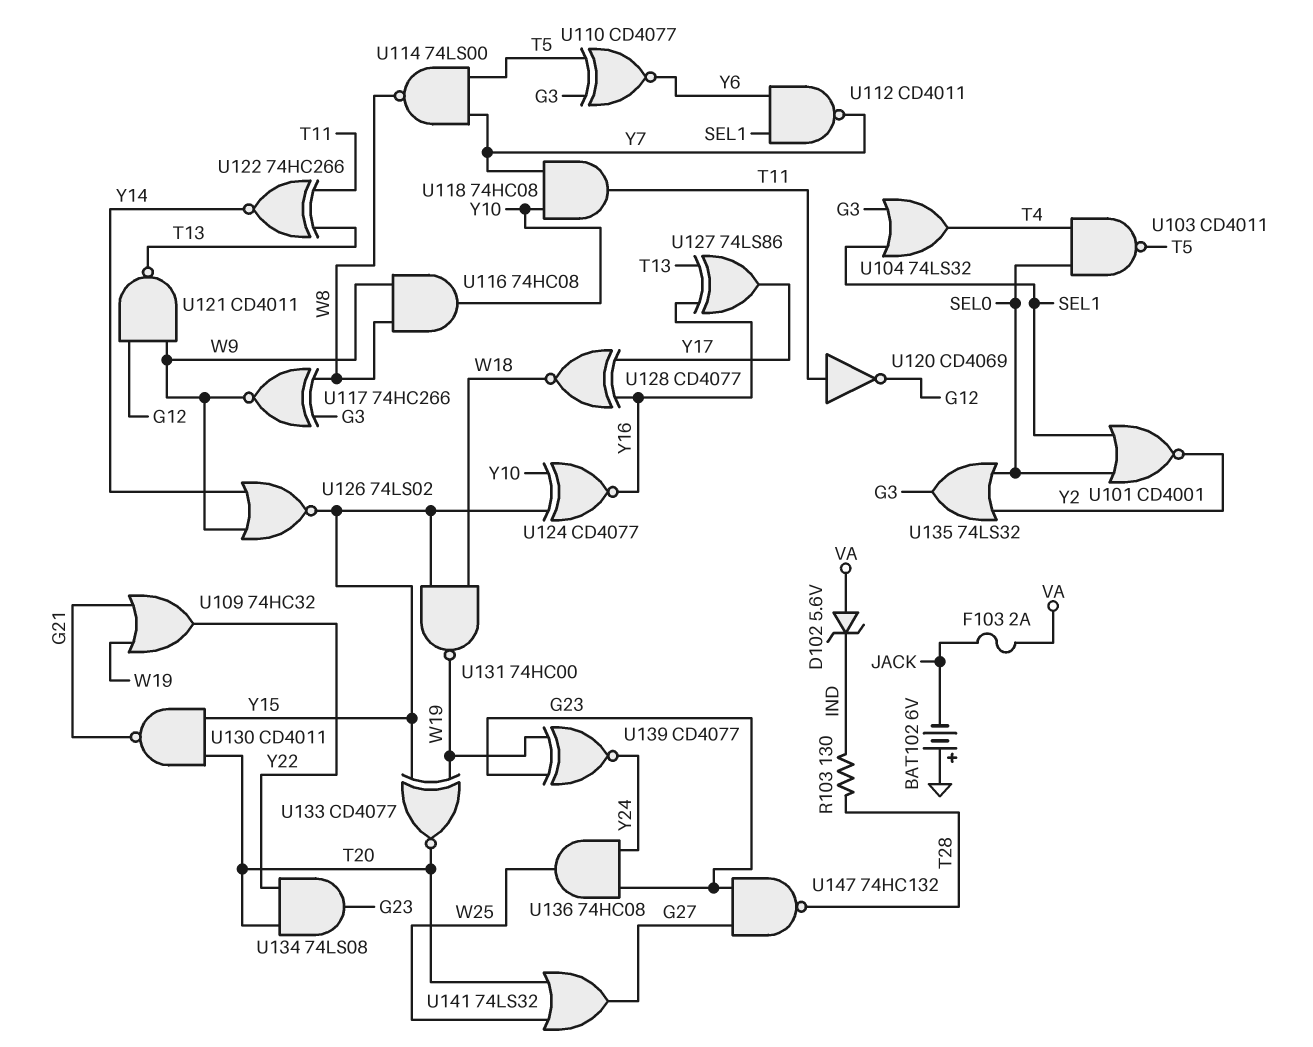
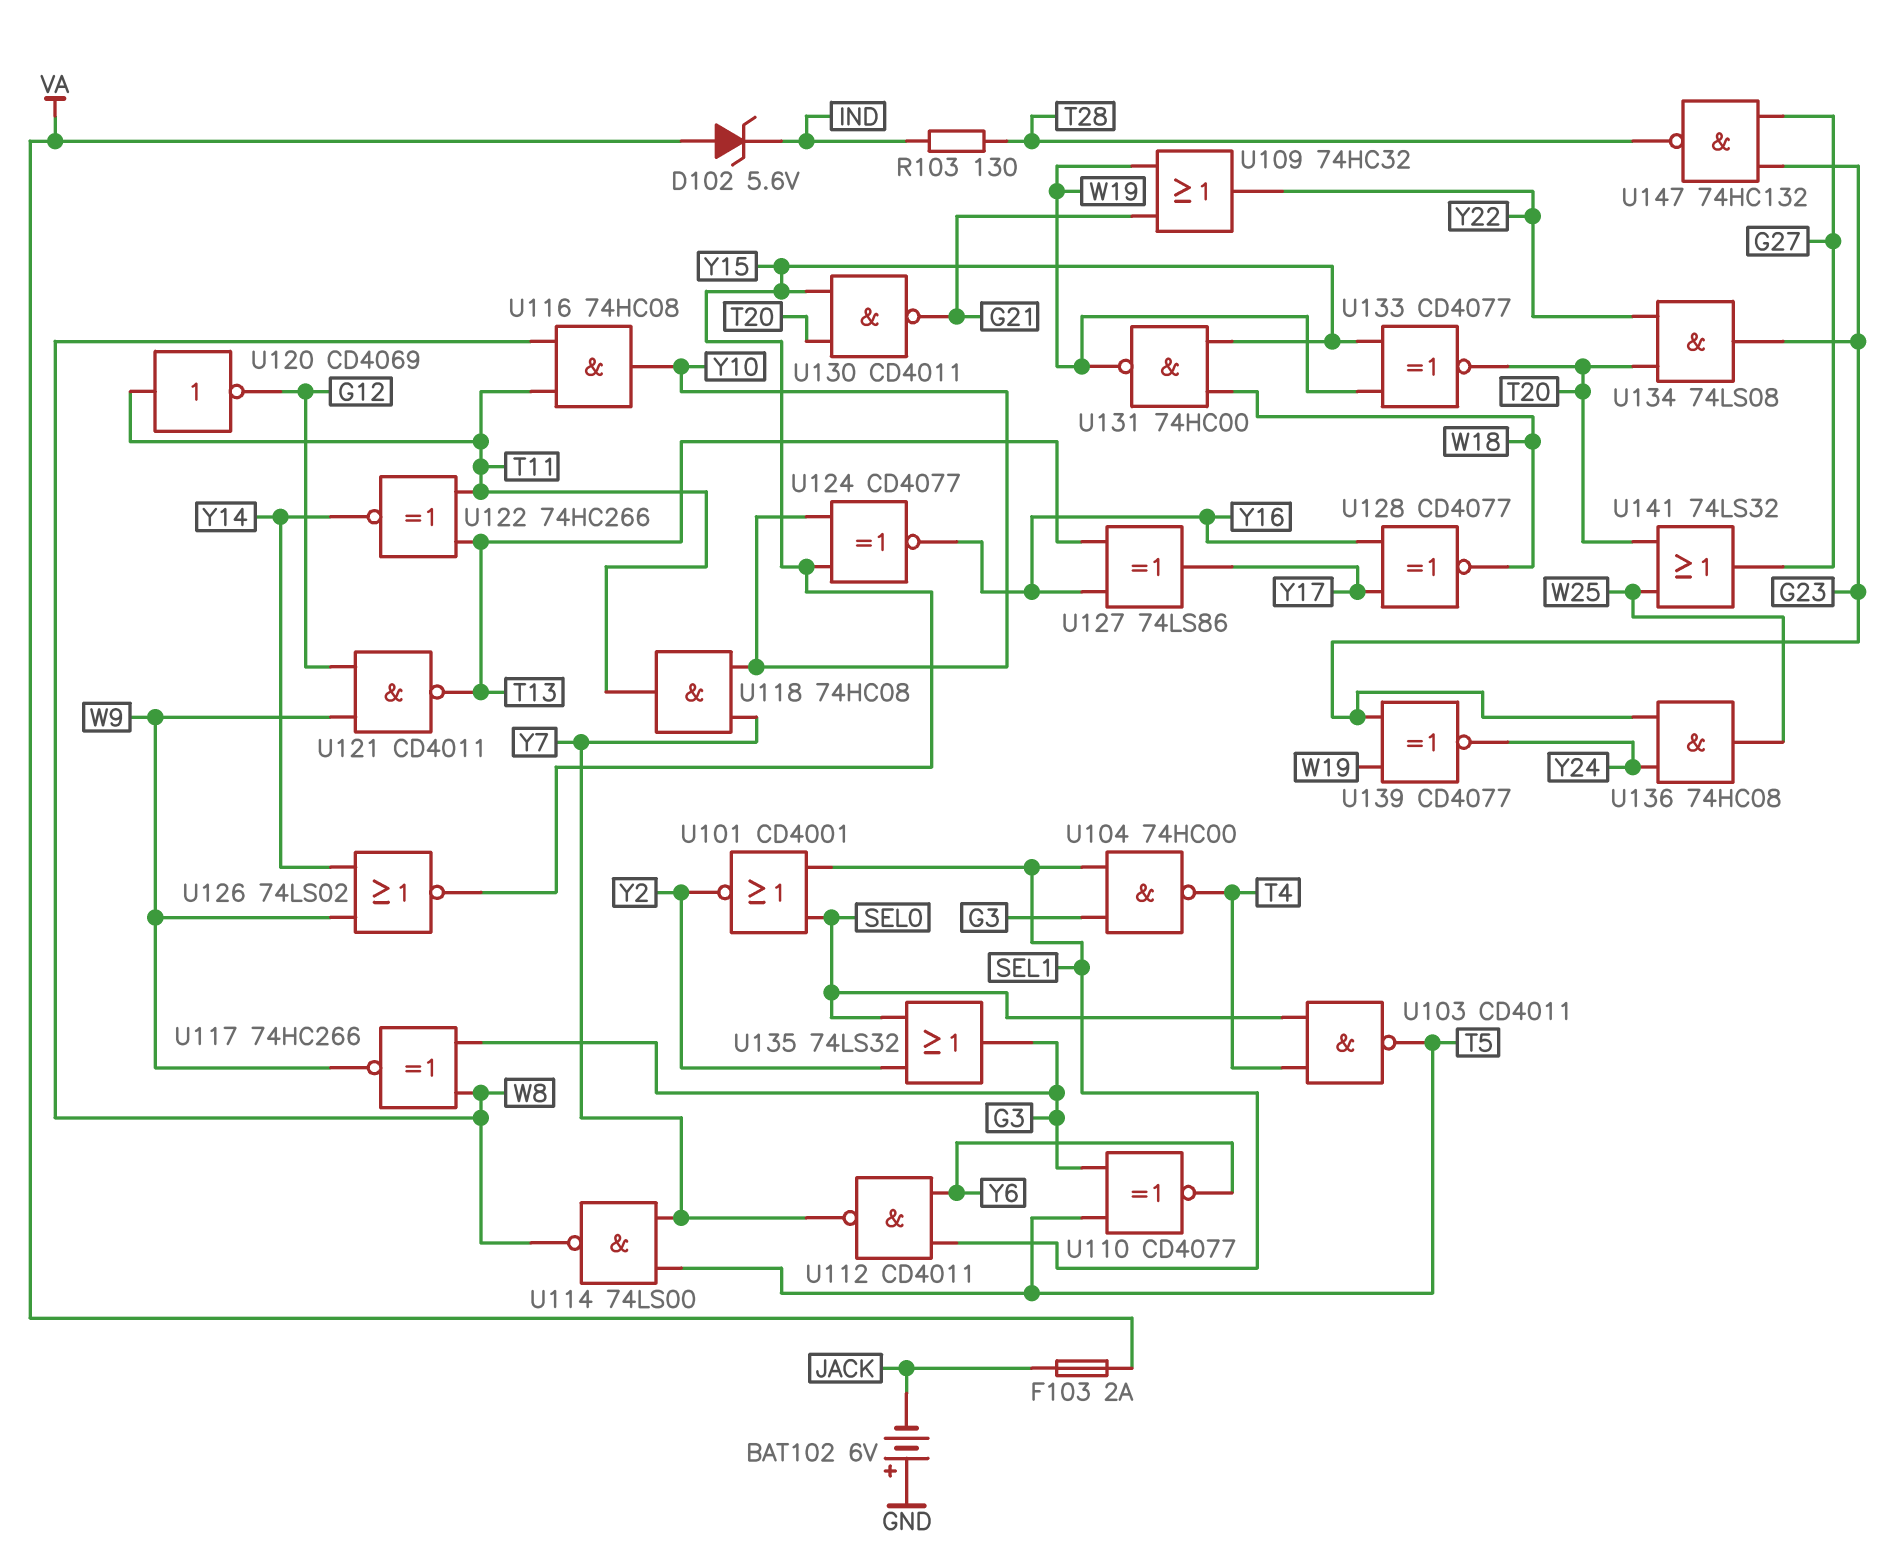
U104: OR 74LS32 (in G3, in SEL1, out T4) -> NAND 74HC00 (in G3, in SEL1, out T4)
U116: AND 74HC08 (in W8, in W9, out Y10) -> AND 74HC08 (in T11, in W8, out Y10)

